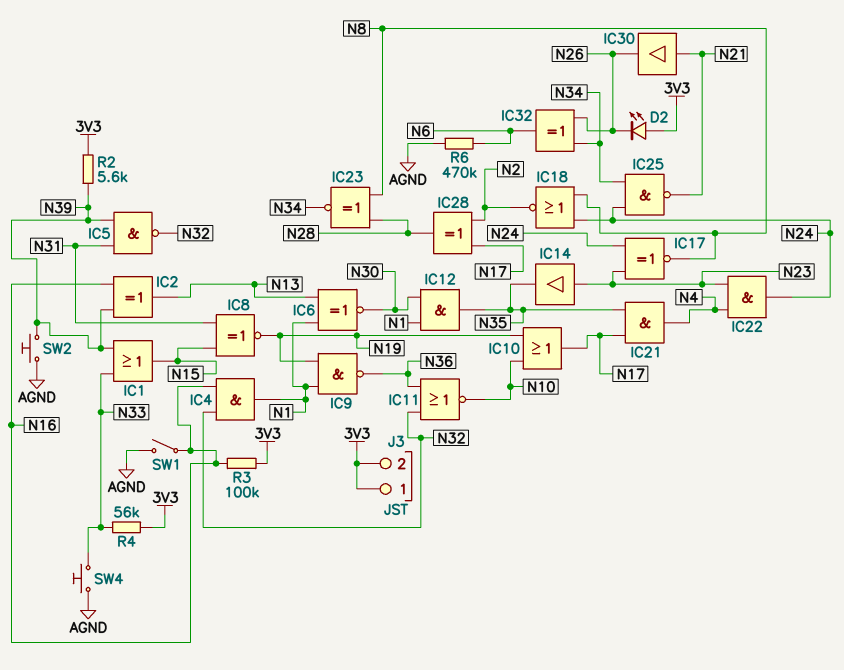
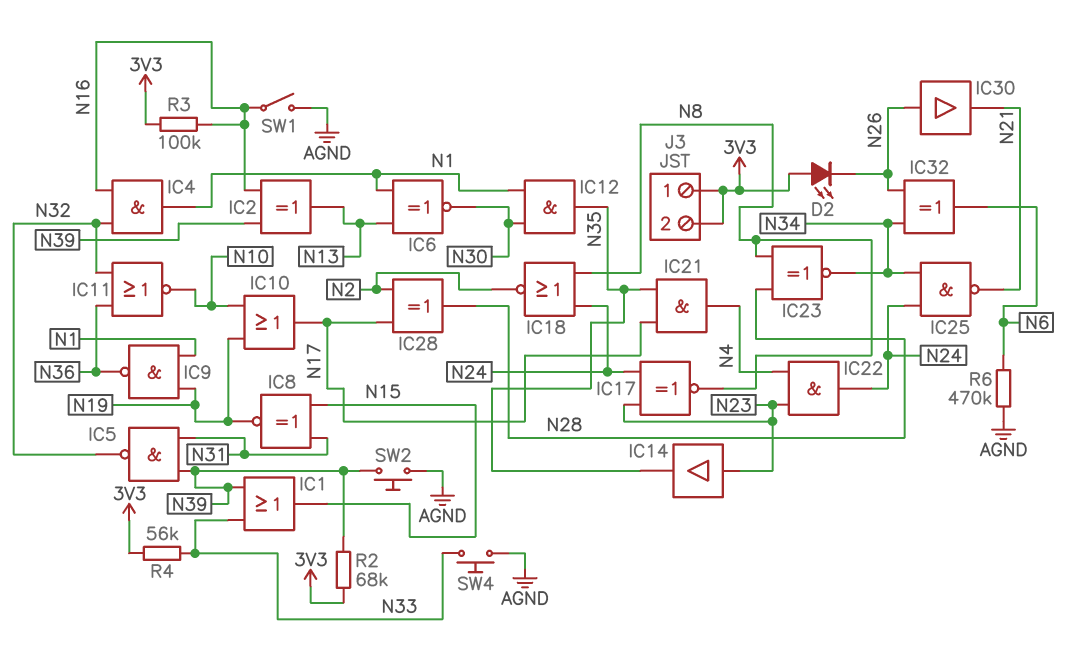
IC30: buffer (in N21, out N26) -> buffer (in N26, out N21)
R2: 5.6k (3V3, N39) -> 68k (3V3, N39)

